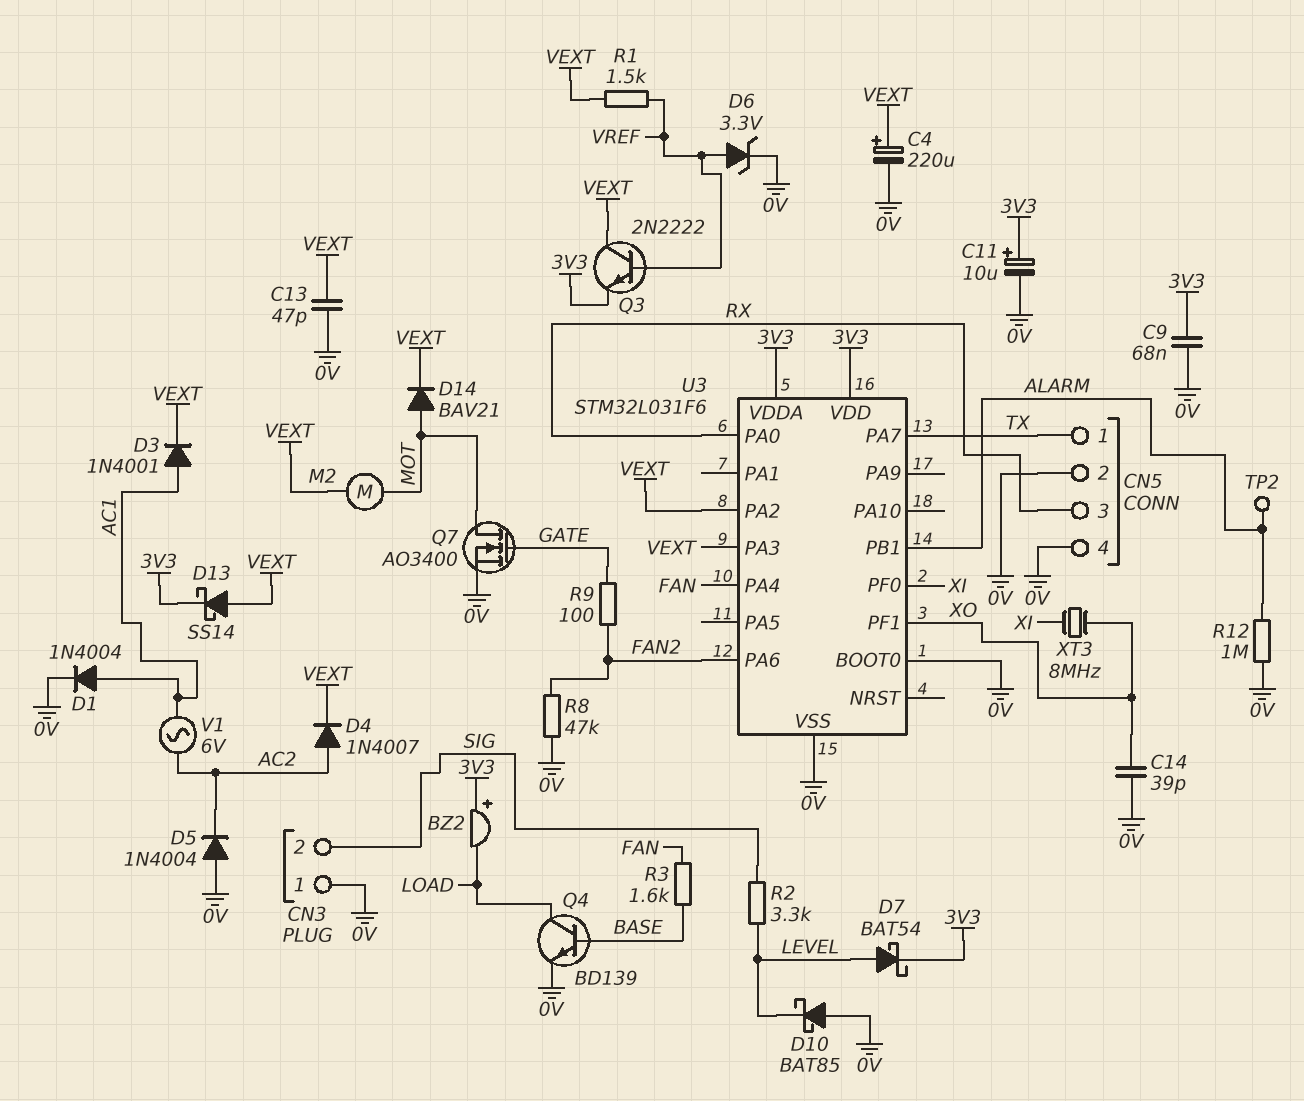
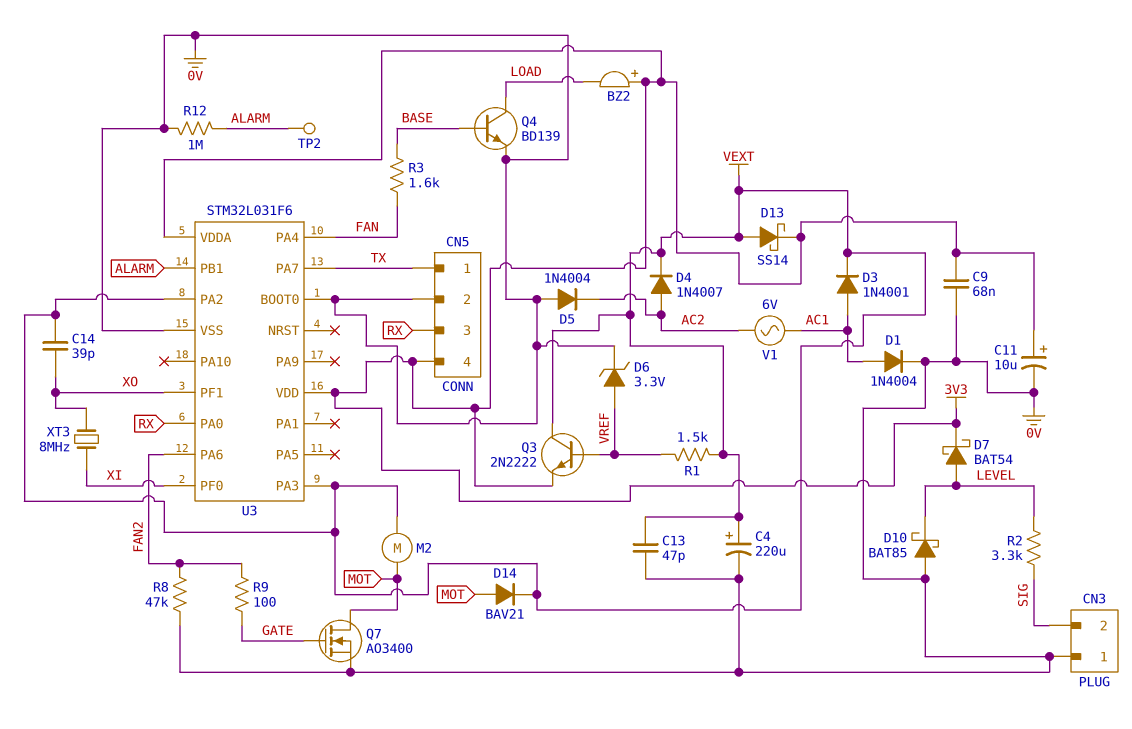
C14: 39pF (0V, XO) -> 39pF (VEXT, XO)
CN5 pin 4: 0V -> 3V3

